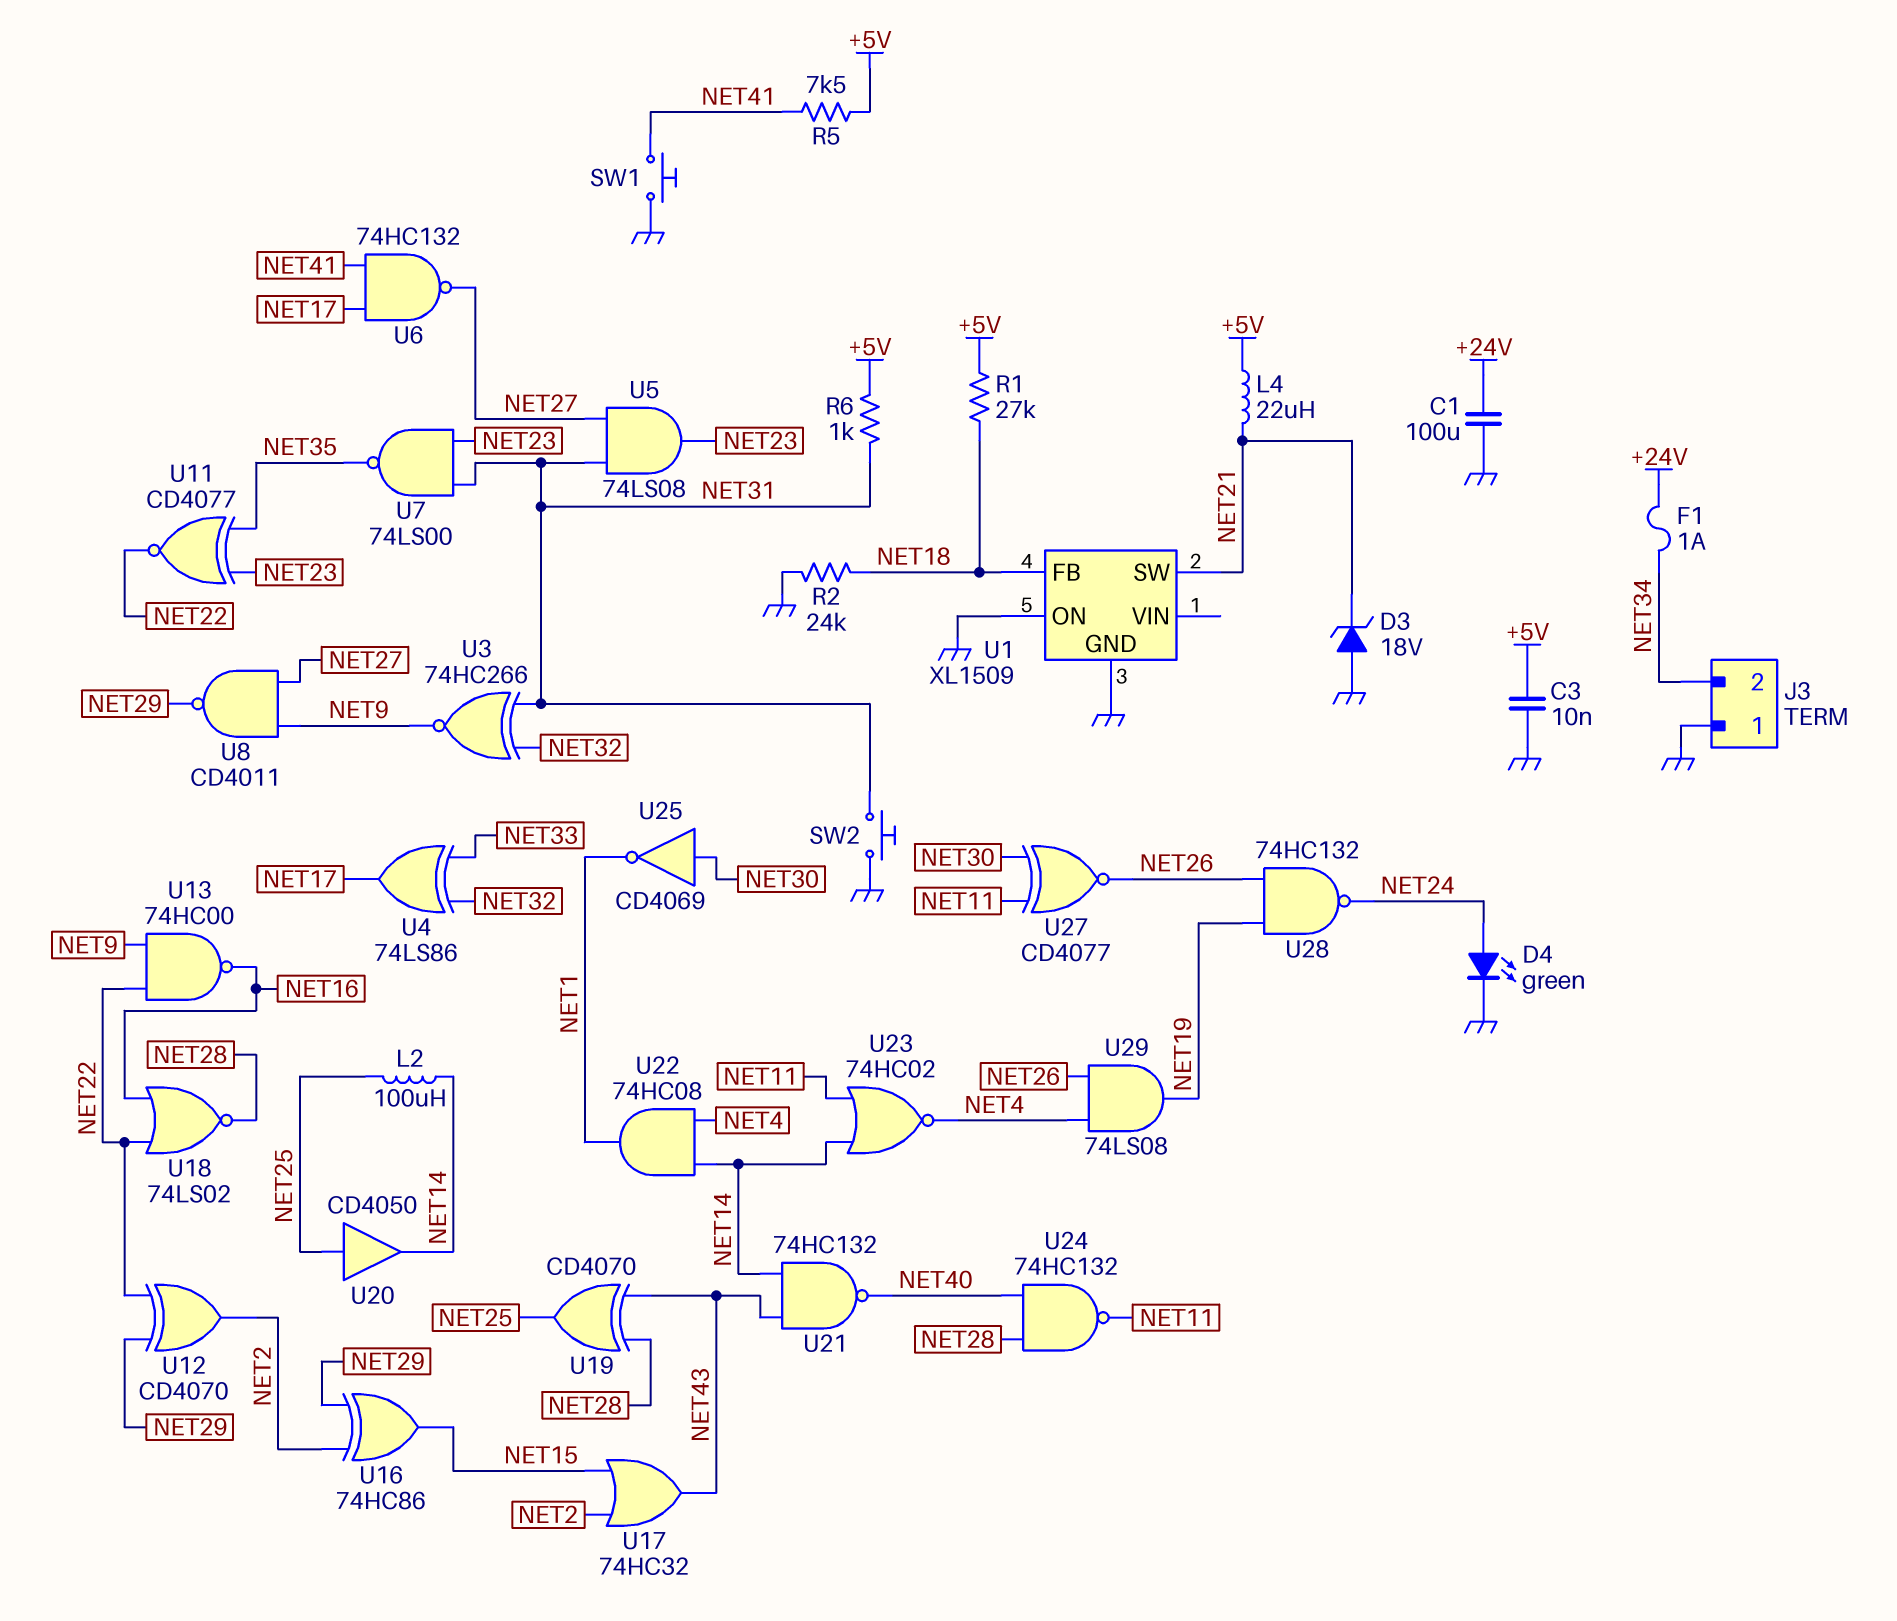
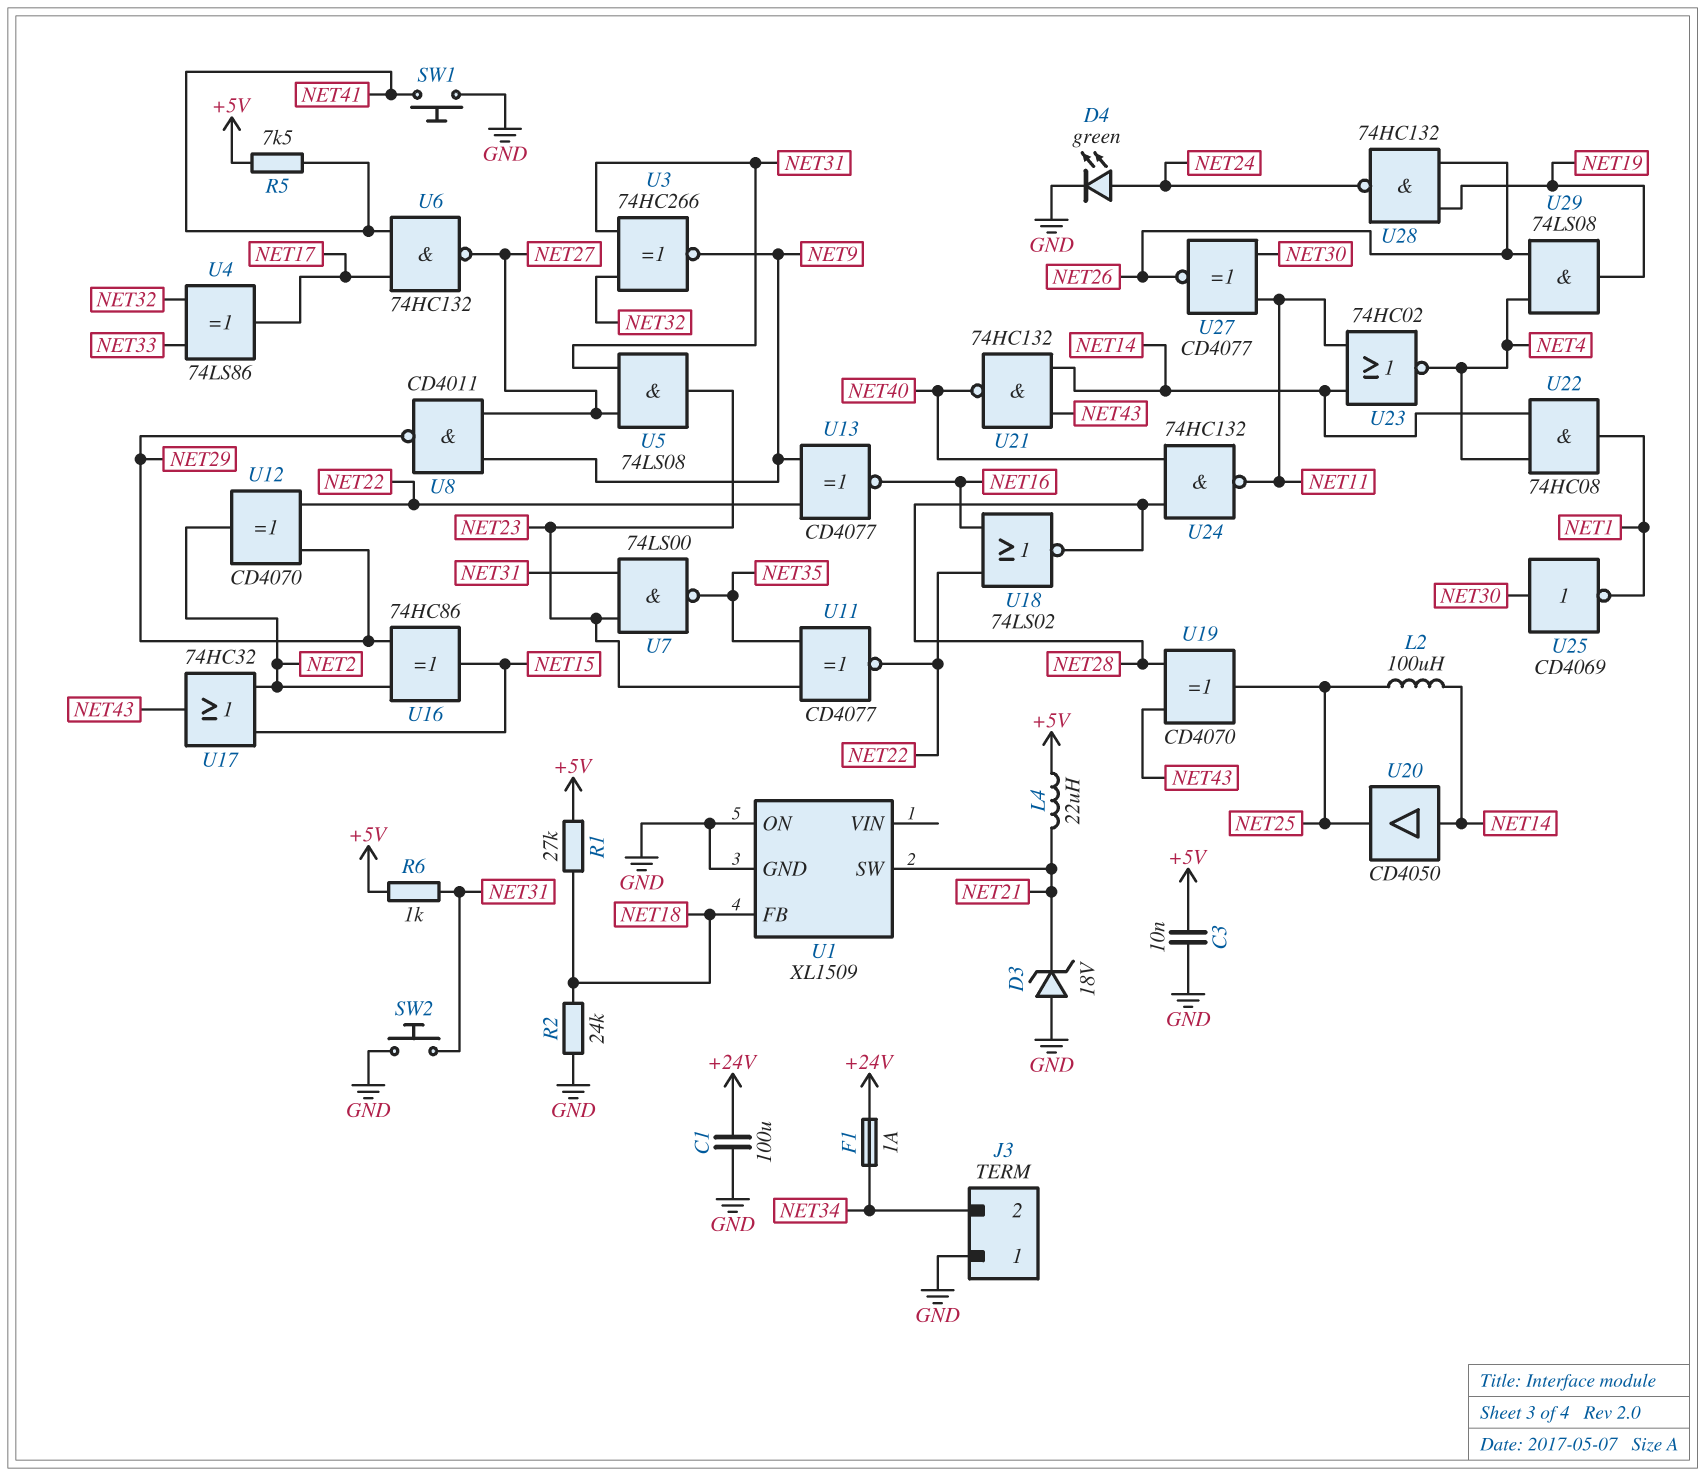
U13: NAND 74HC00 (in NET9, in NET22, out NET16) -> XNOR CD4077 (in NET9, in NET22, out NET16)
U20: buffer CD4050 (in NET25, out NET14) -> buffer CD4050 (in NET14, out NET25)

